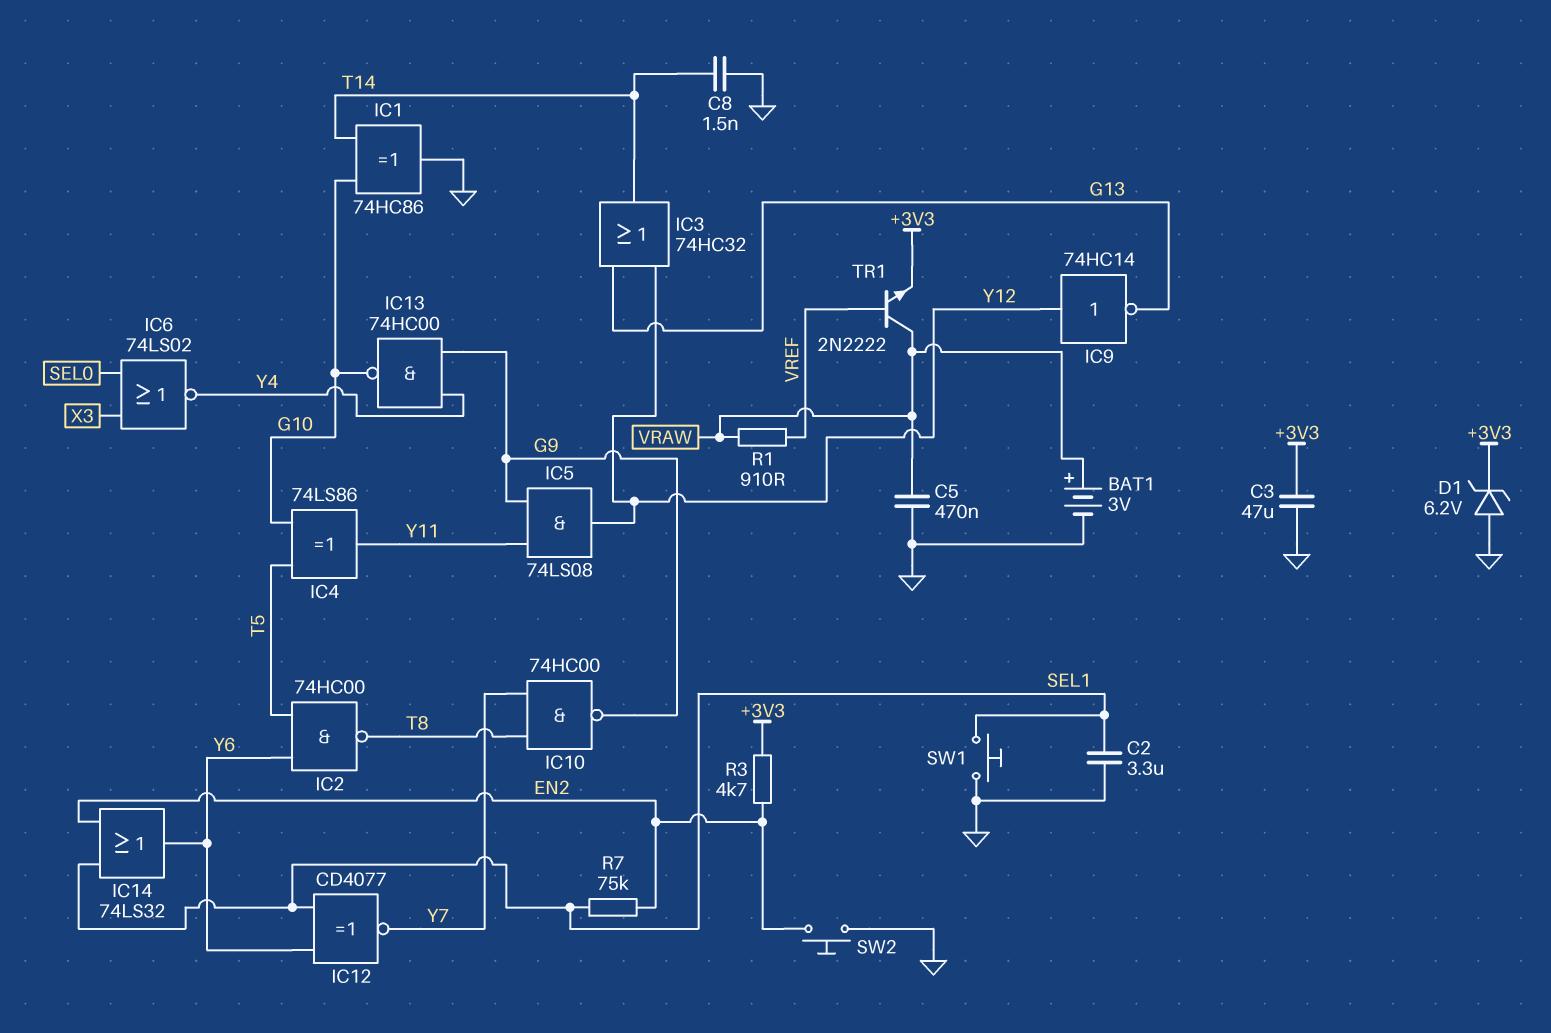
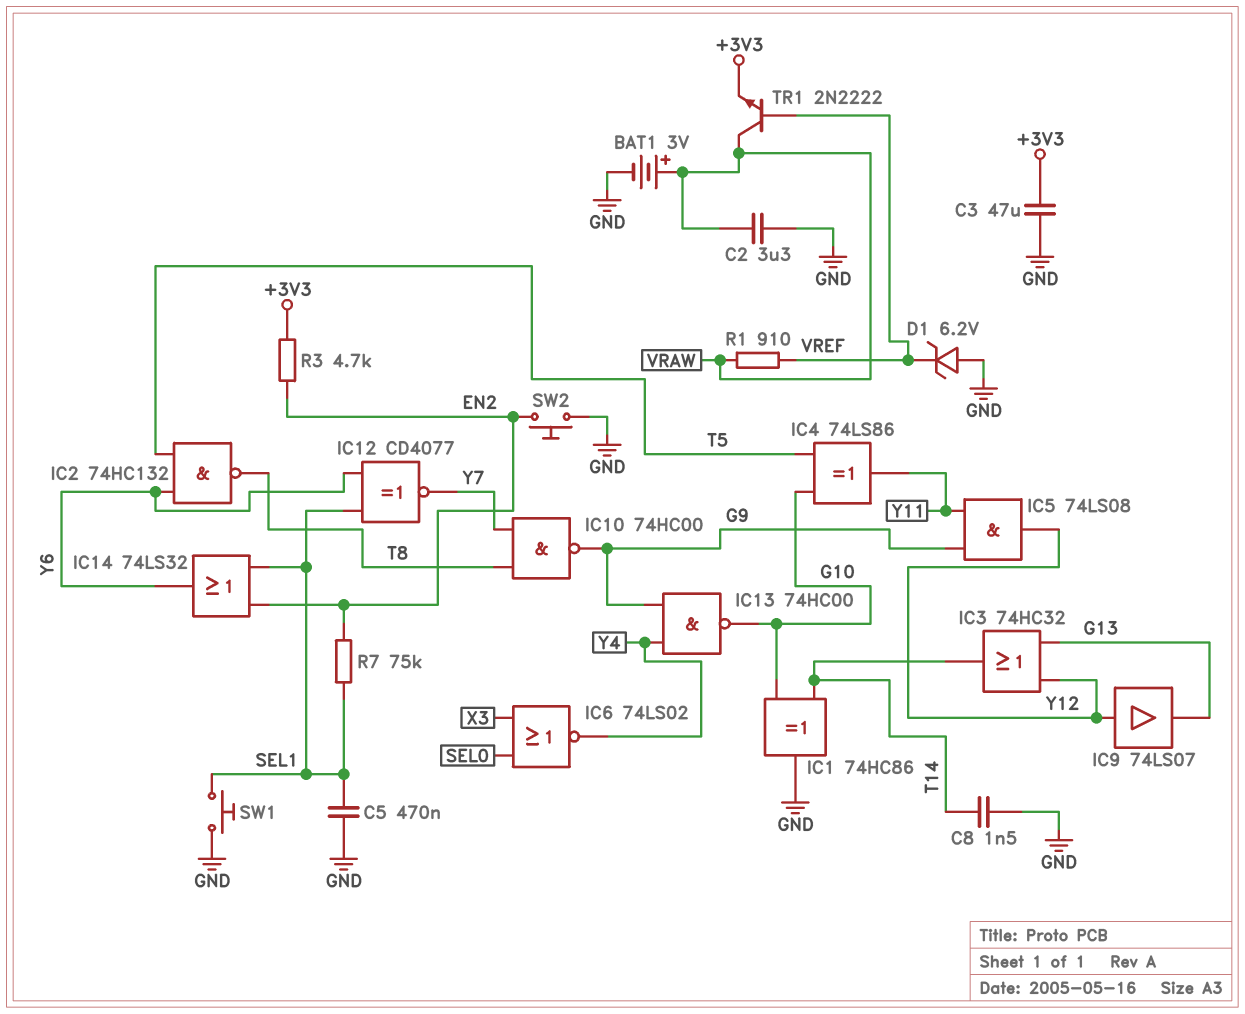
C2: 3.3uF (GND, SEL1) -> 3.3uF (GND, VRAW)
C5: 470nF (GND, VRAW) -> 470nF (GND, SEL1)
D1: zener 6.2V (A GND, K +3V3) -> zener 6.2V (A GND, K VREF)
IC2: NAND 74HC00 (in T5, in Y6, out T8) -> NAND 74HC132 (in T5, in Y6, out T8)
IC9: NOT 74HC14 (in Y12, out G13) -> buffer 74LS07 (in Y12, out G13)

